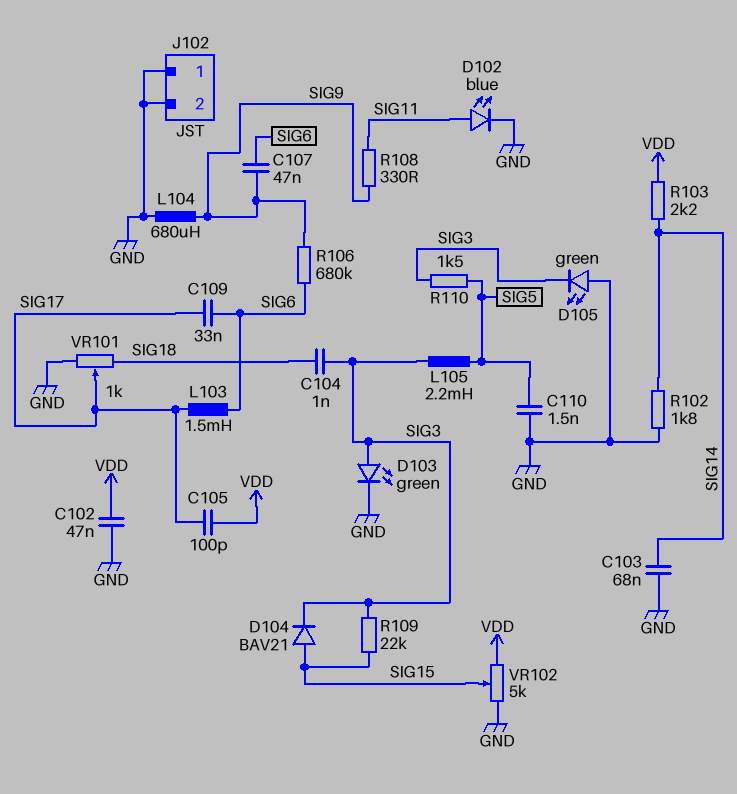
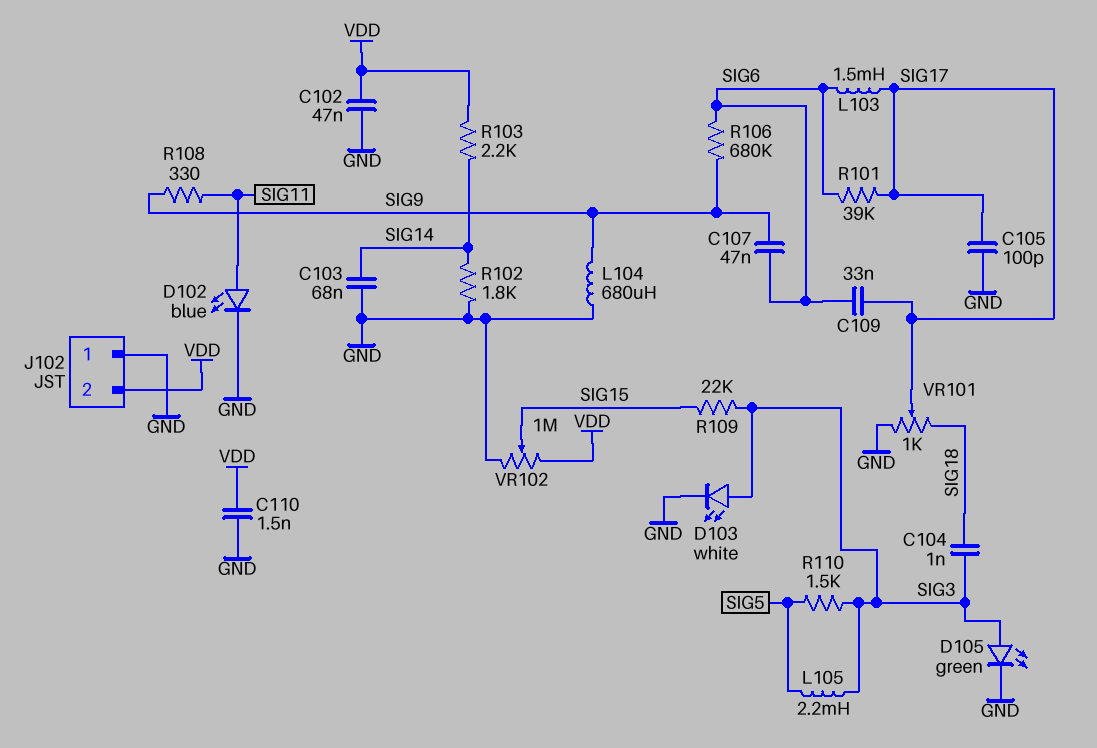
C105: 100pF (SIG17, VDD) -> 100pF (GND, SIG17)
C110: 1.5nF (GND, SIG5) -> 1.5nF (GND, VDD)
D103: LED green (A SIG3, K GND) -> LED white (A SIG3, K GND)
D104: diode BAV21 (A SIG15, K SIG3) -> none
D105: LED green (A GND, K SIG3) -> LED green (A SIG3, K GND)
J102 pin 2: GND -> VDD
R101: none -> 39k (SIG6, SIG17)
VR102: 5k (GND, VDD, wiper SIG15) -> 1M (GND, VDD, wiper SIG15)

